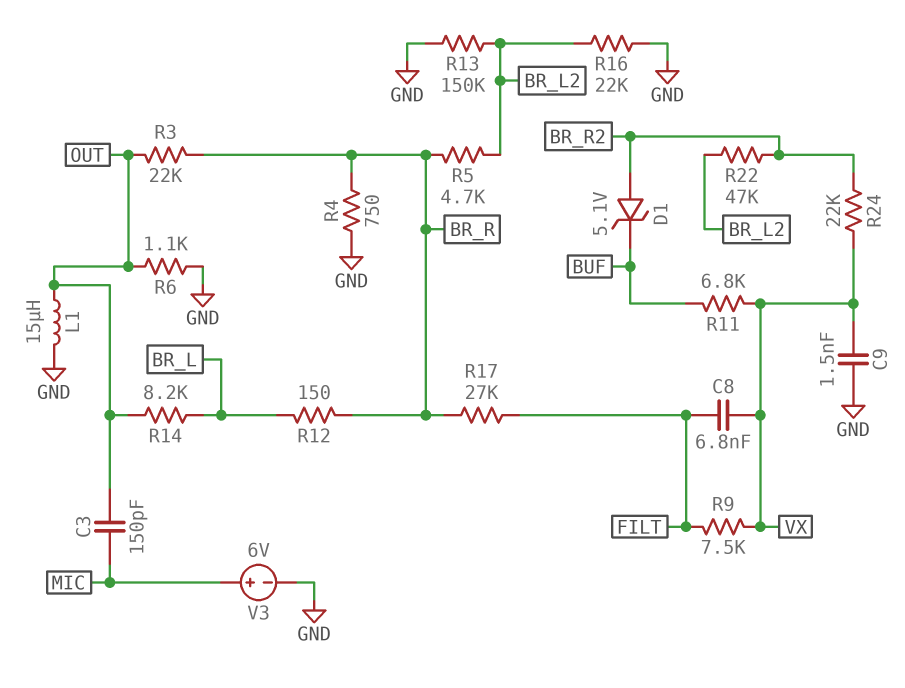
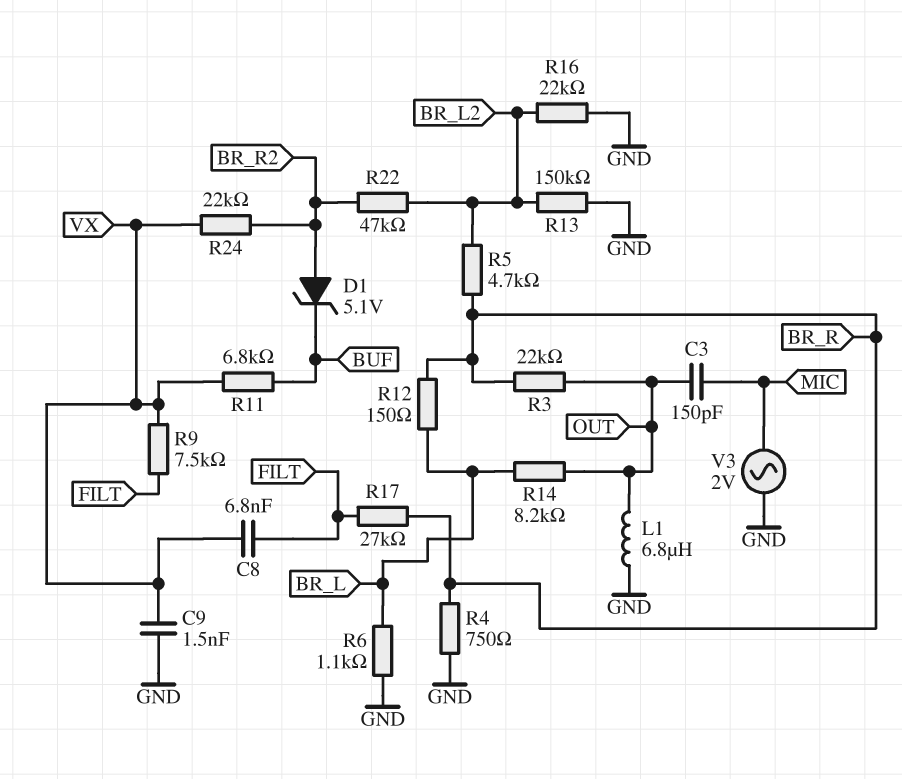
L1: 15uH (GND, OUT) -> 6.8uH (GND, OUT)
R6: 1.1k (GND, OUT) -> 1.1k (BR_L, GND)
V3: 6V (plus MIC, minus GND) -> AC 2V (GND, MIC)

